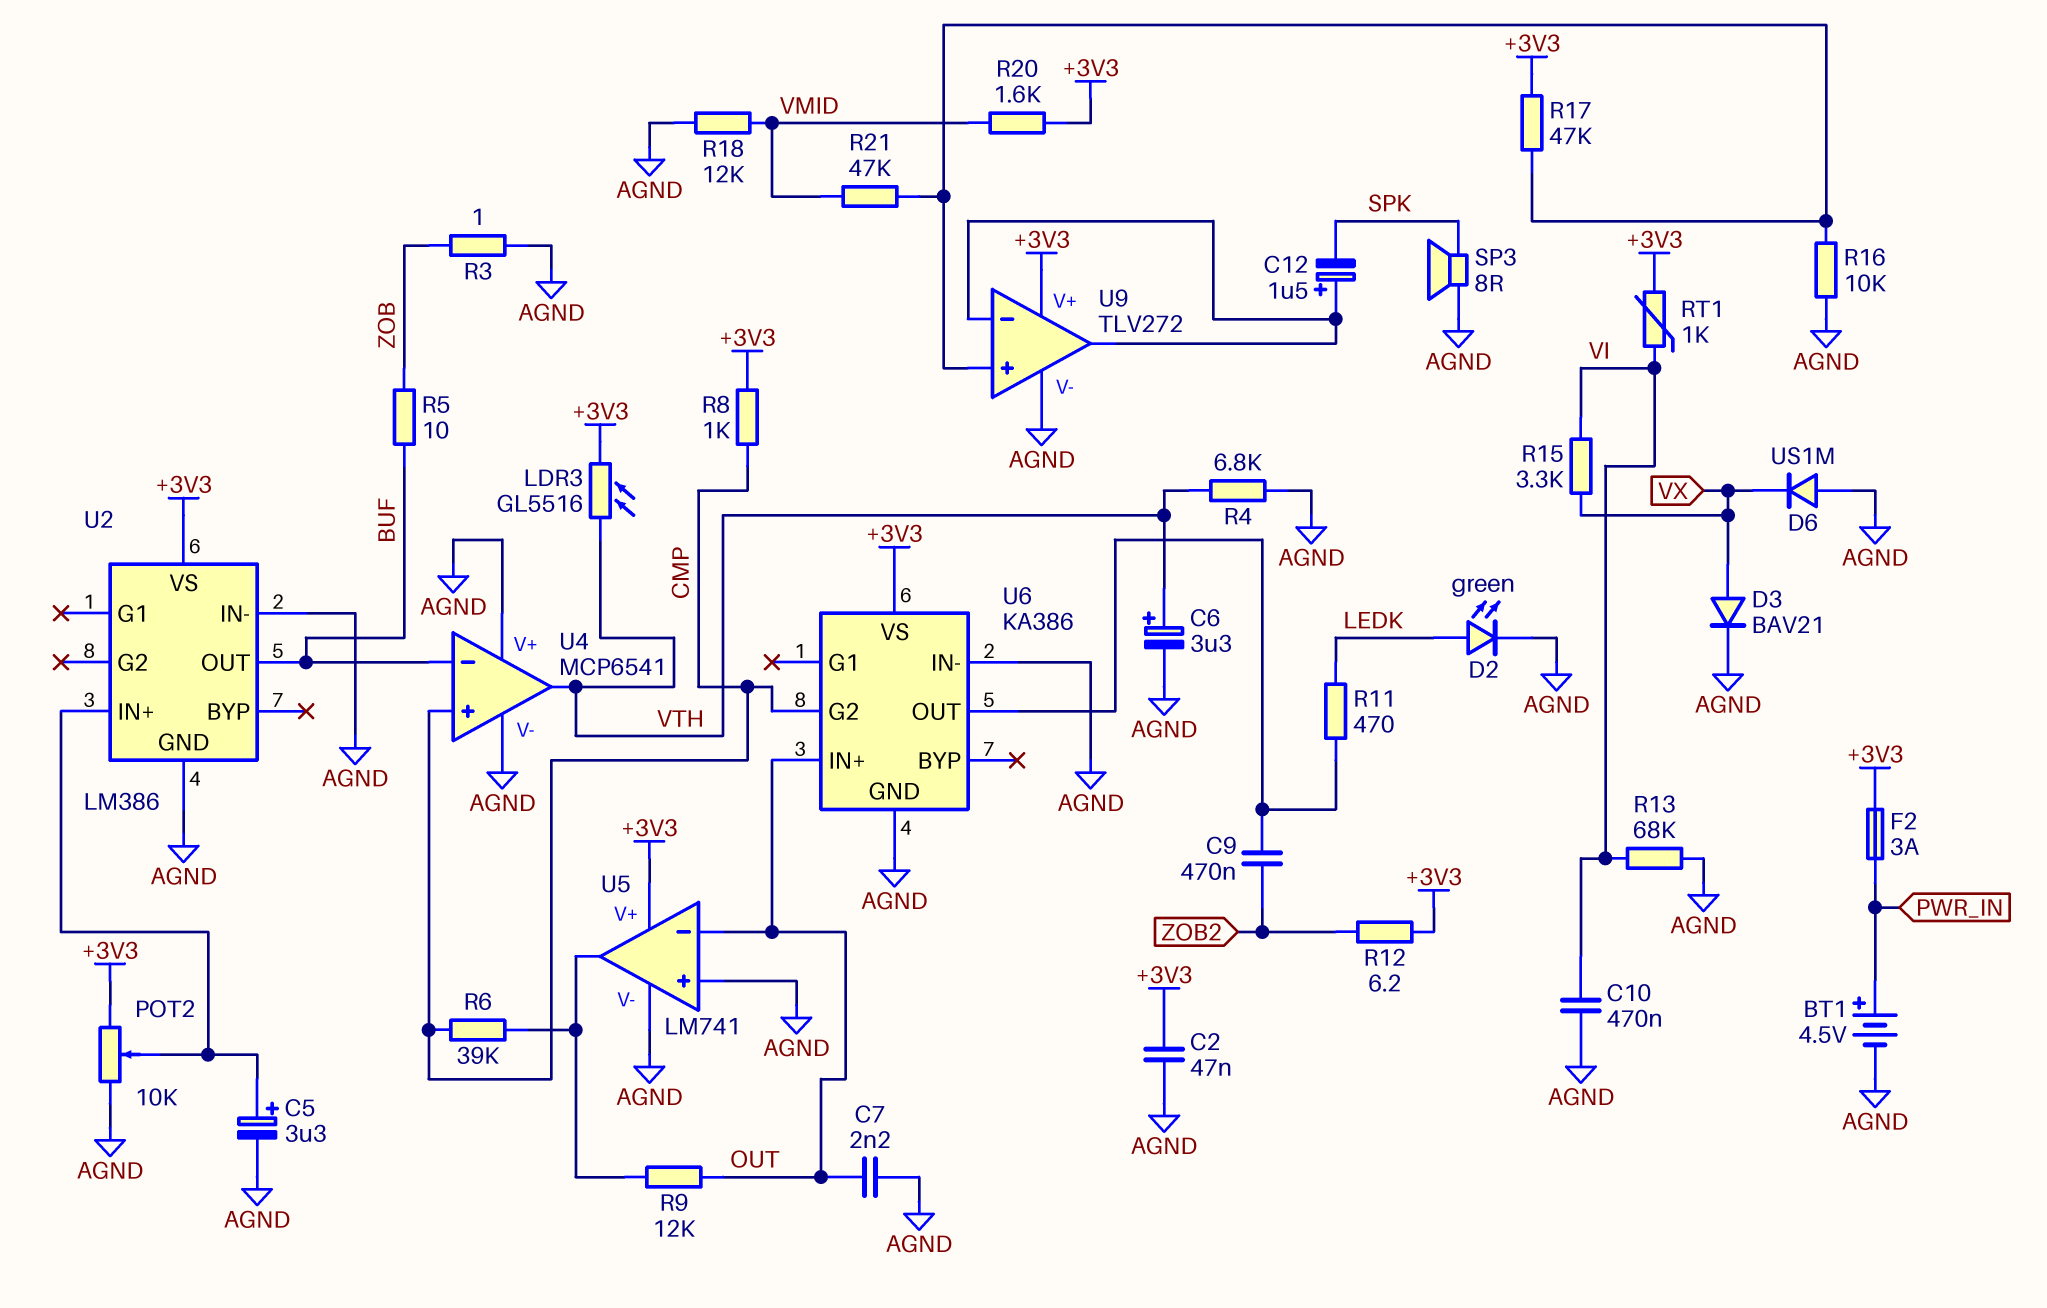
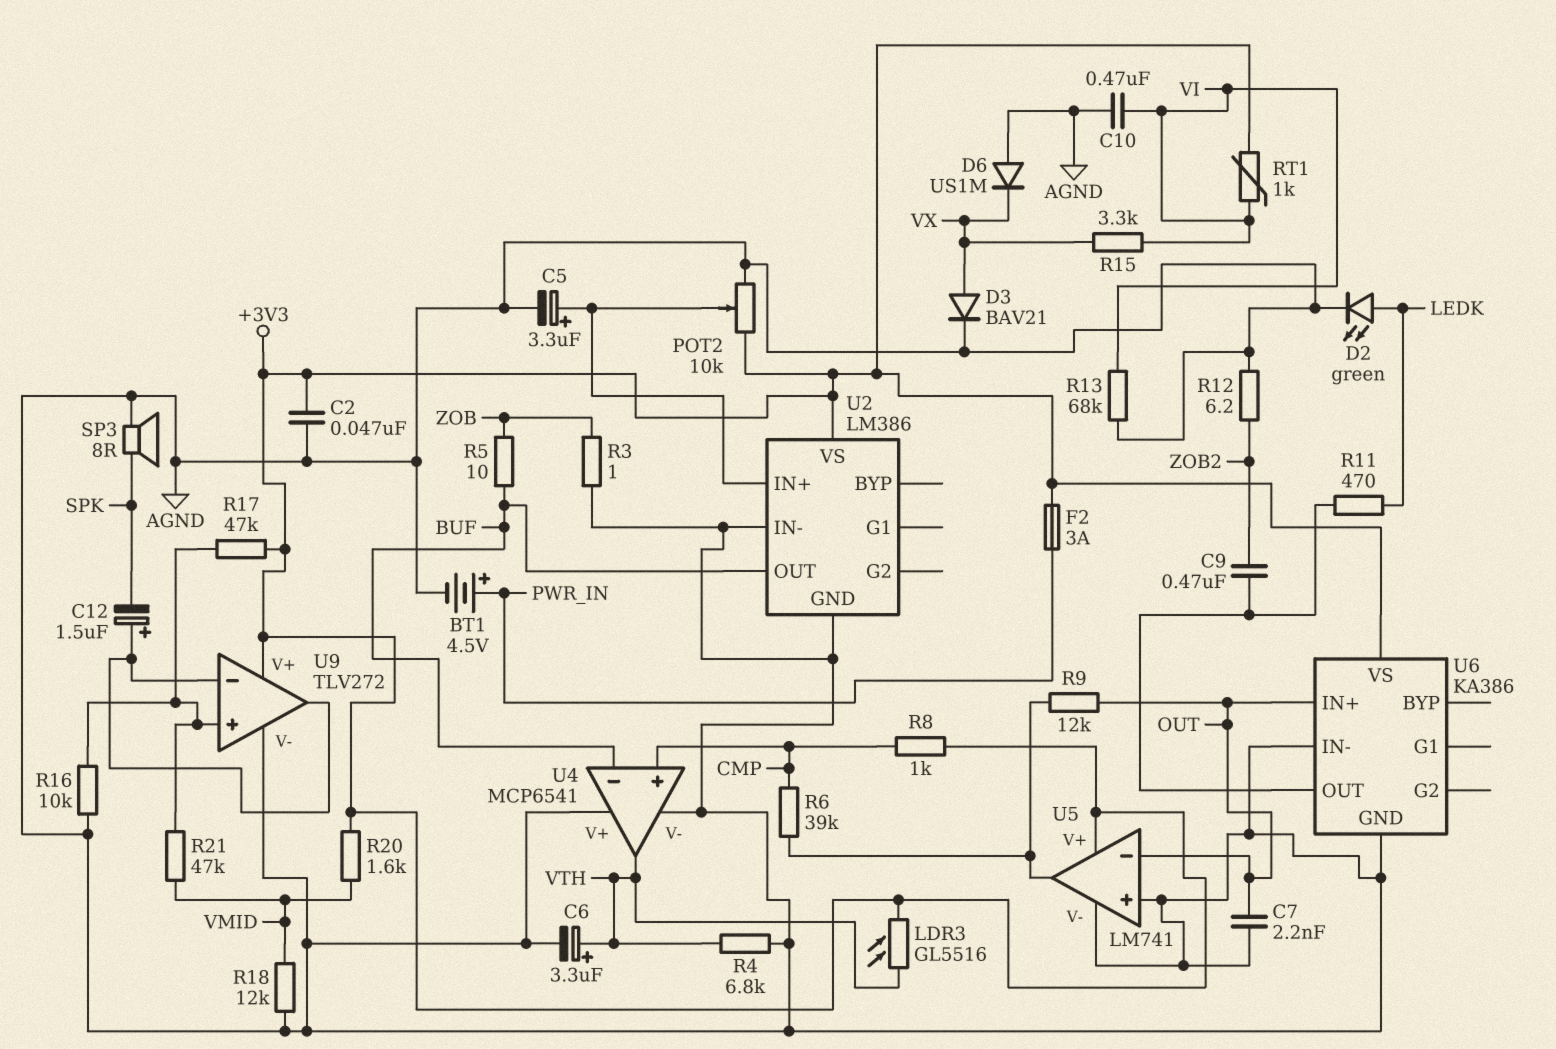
R12: 6.2 (+3V3, ZOB2) -> 6.2 (AGND, ZOB2)
U6 pin G2: CMP -> none

